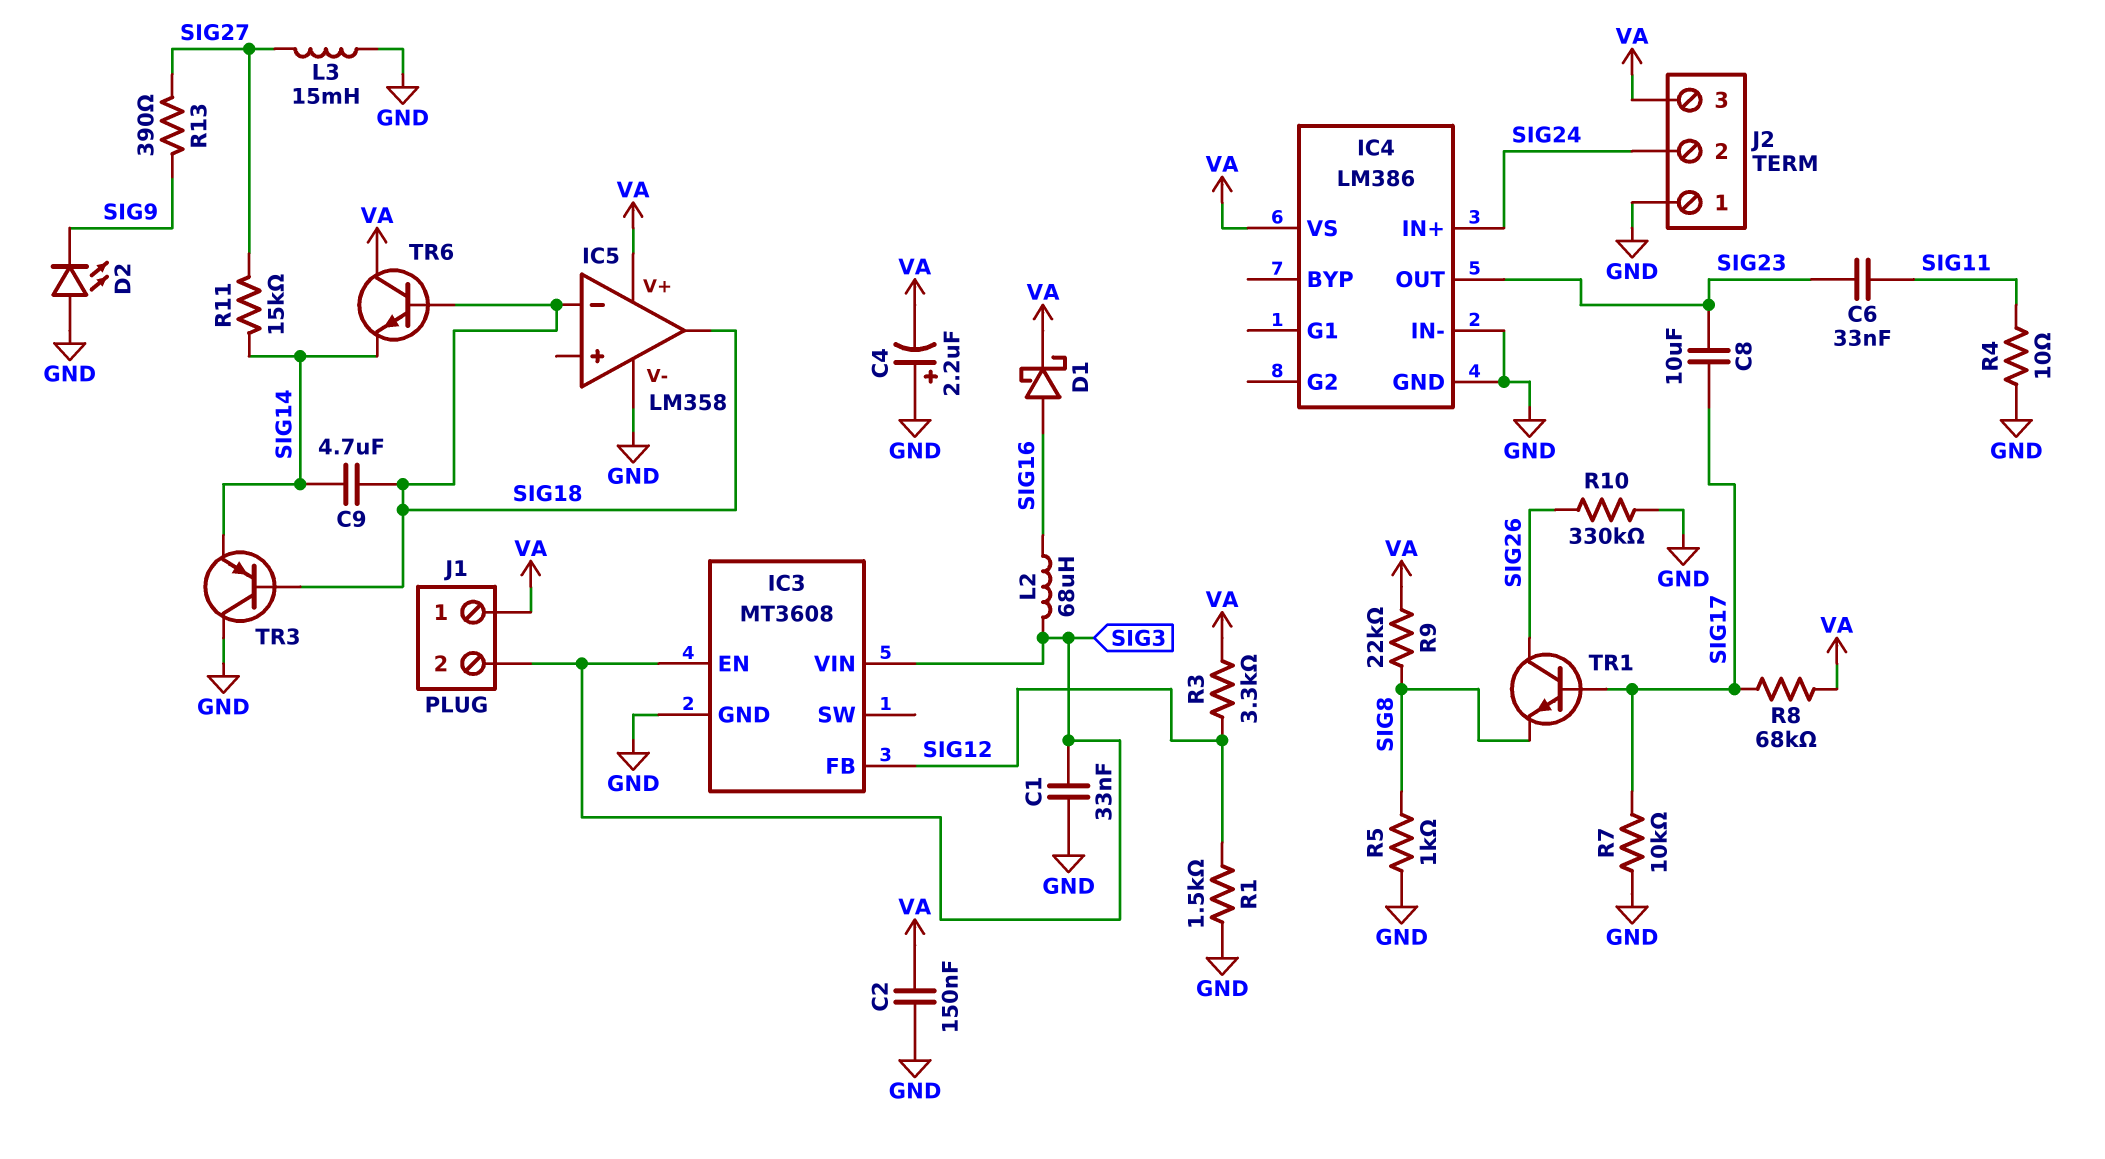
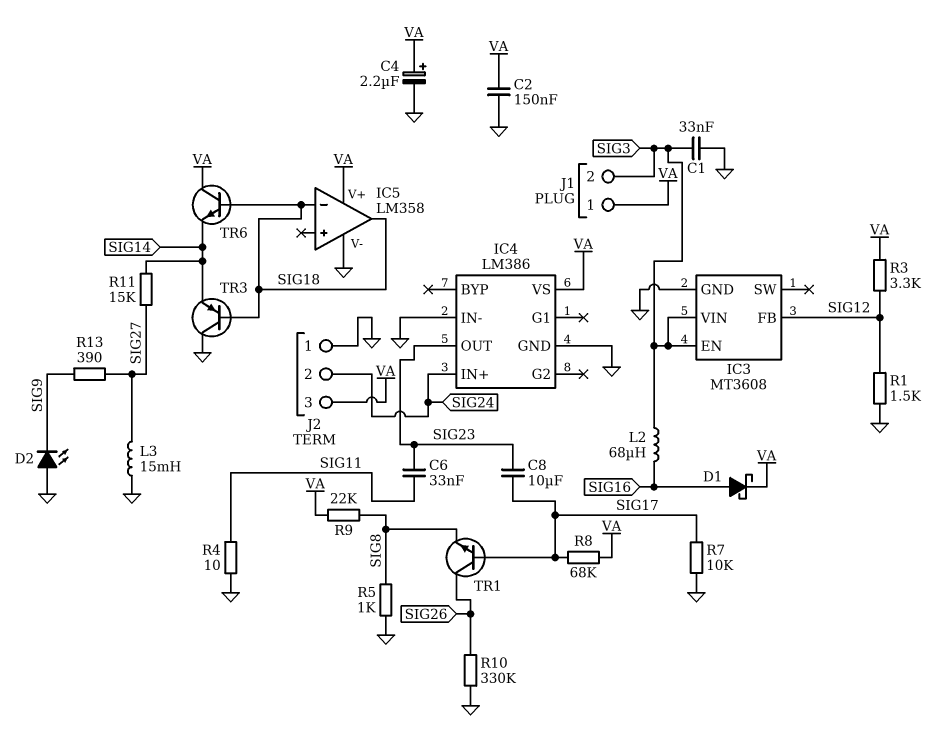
C4: 2.2uF (plus GND, minus VA) -> 2.2uF (plus VA, minus GND)
C9: 4.7uF (SIG14, SIG18) -> none

